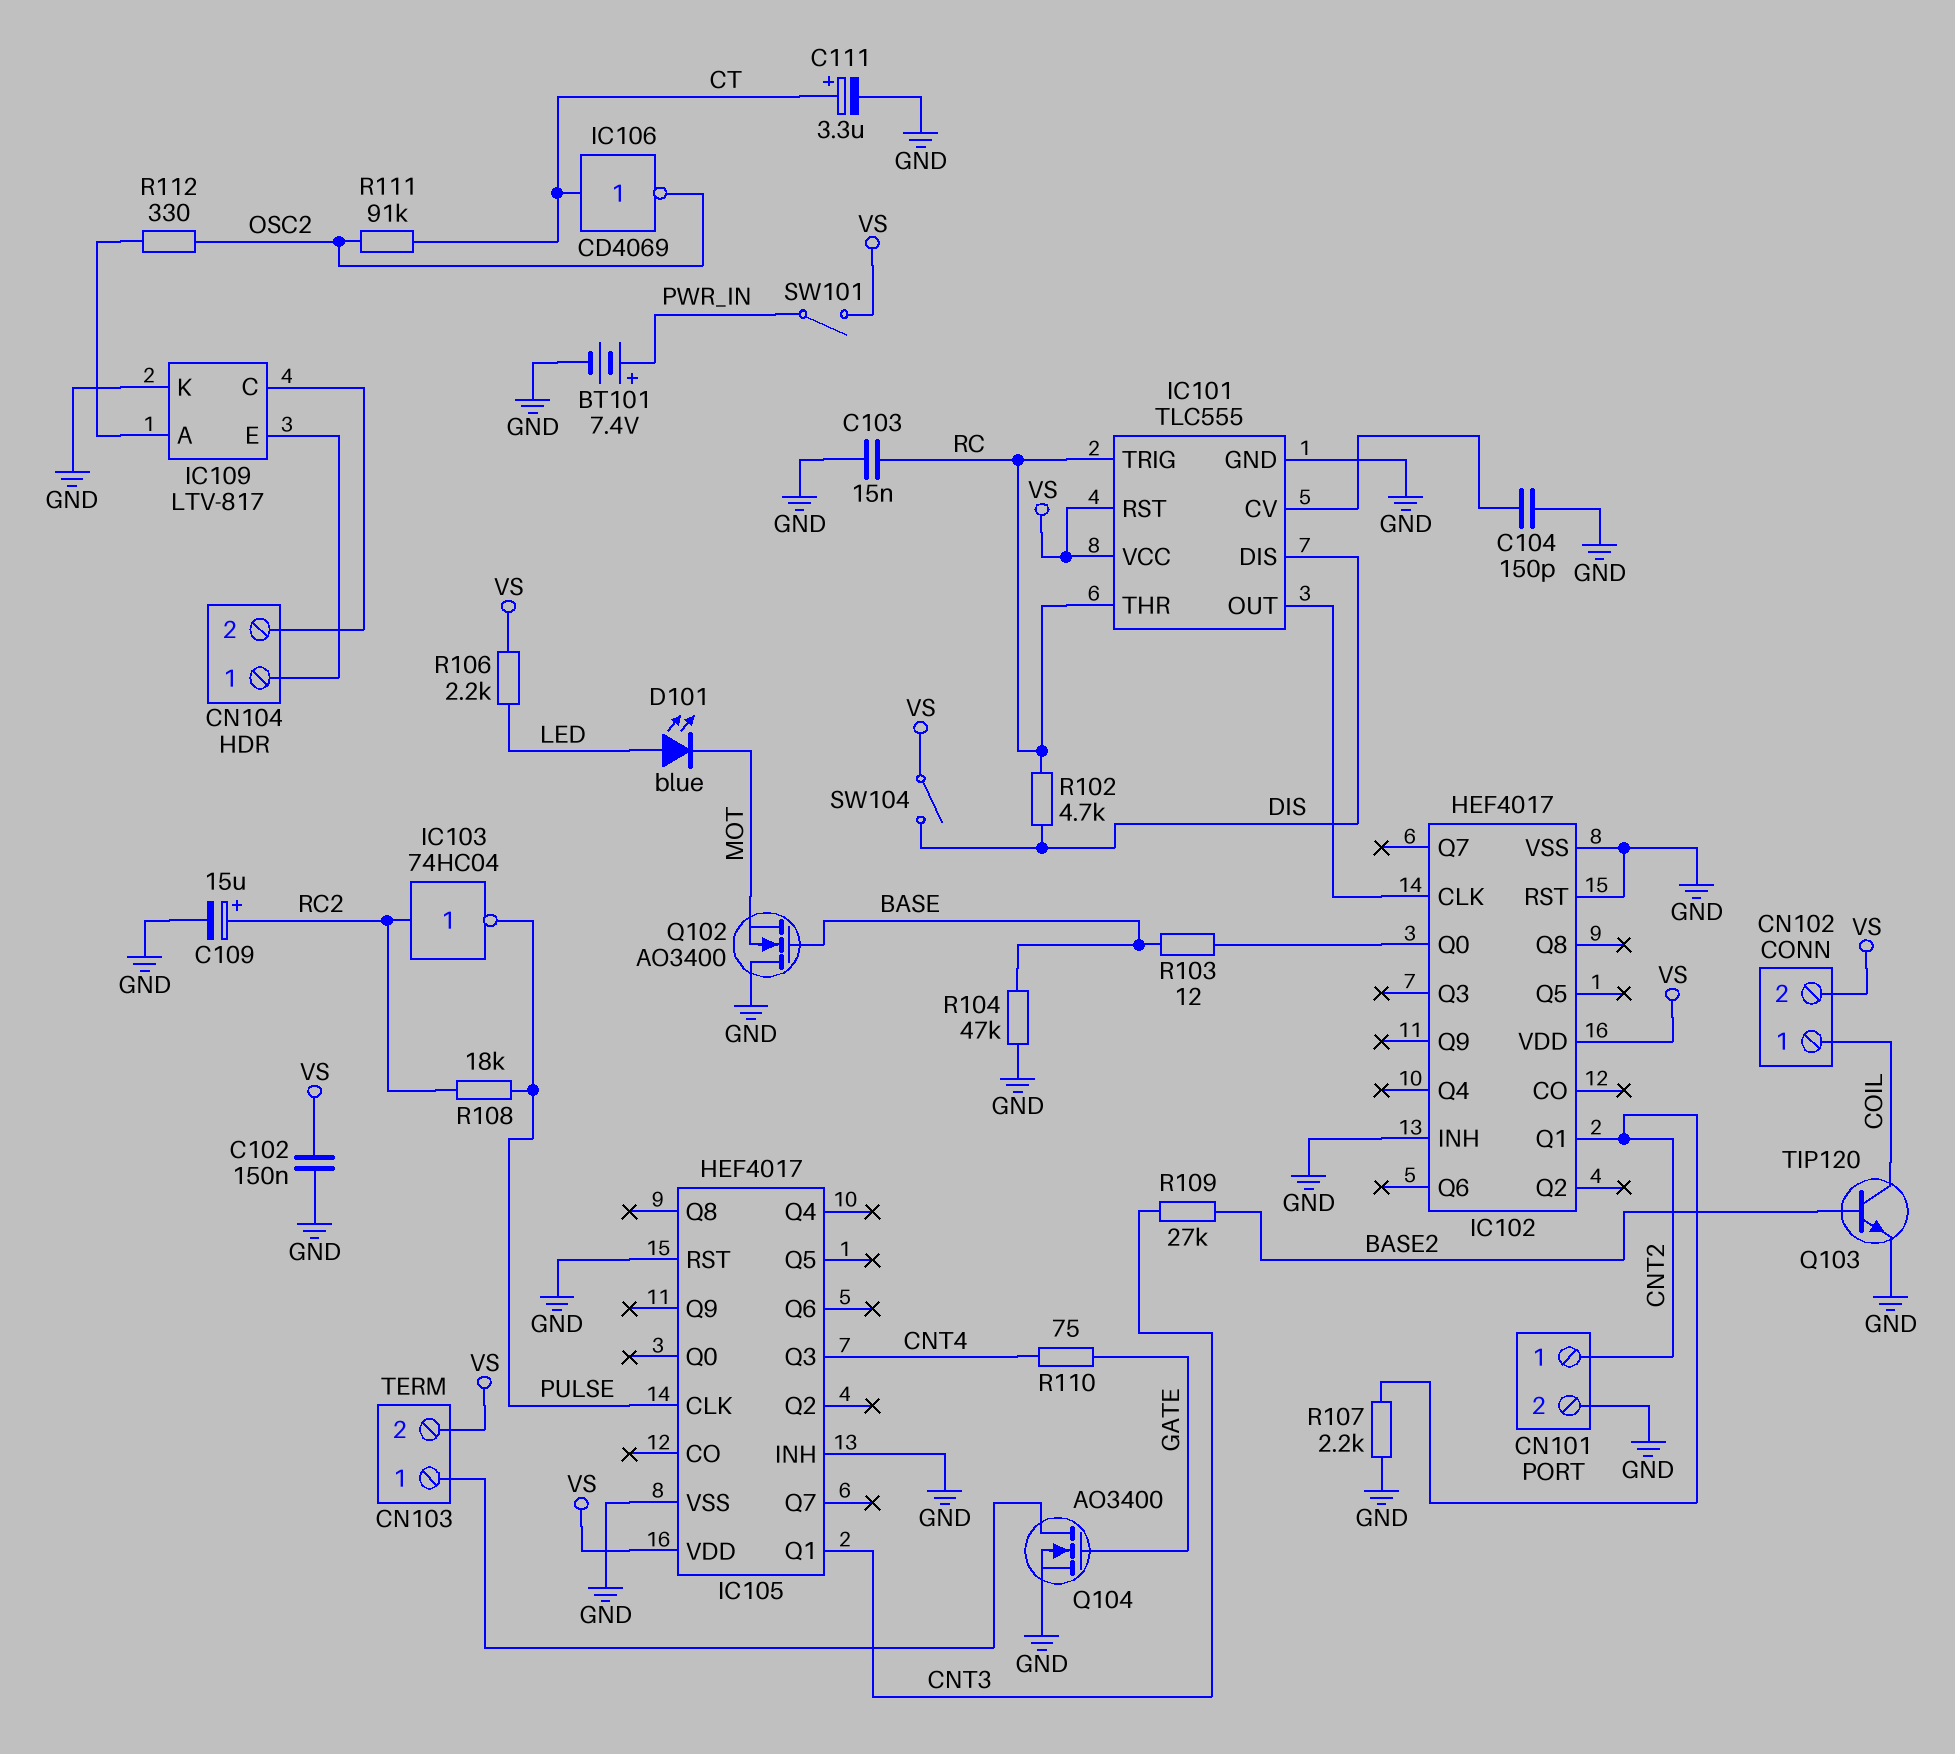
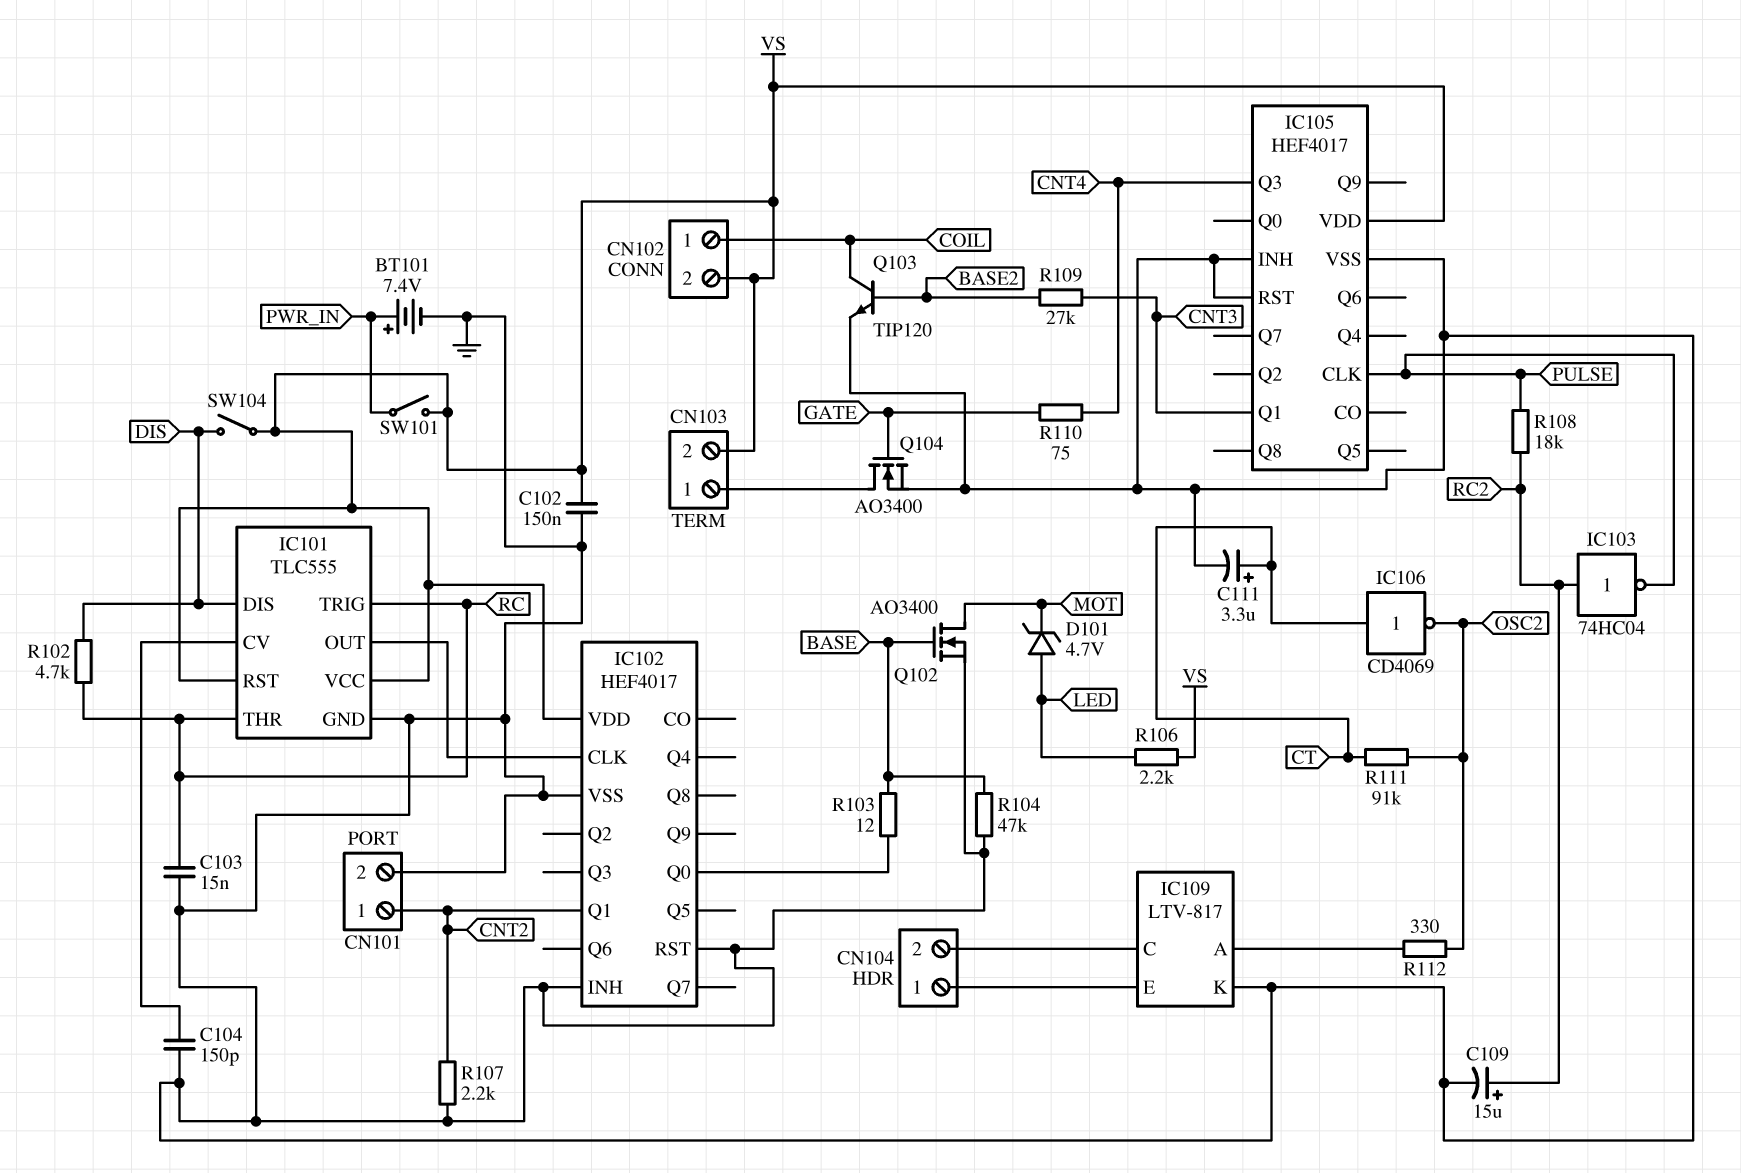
D101: LED blue (A LED, K MOT) -> zener 4.7V (A LED, K MOT)
Q102: NMOS AO3400 (G BASE, D GND, S MOT) -> NMOS AO3400 (G BASE, D MOT, S GND)

